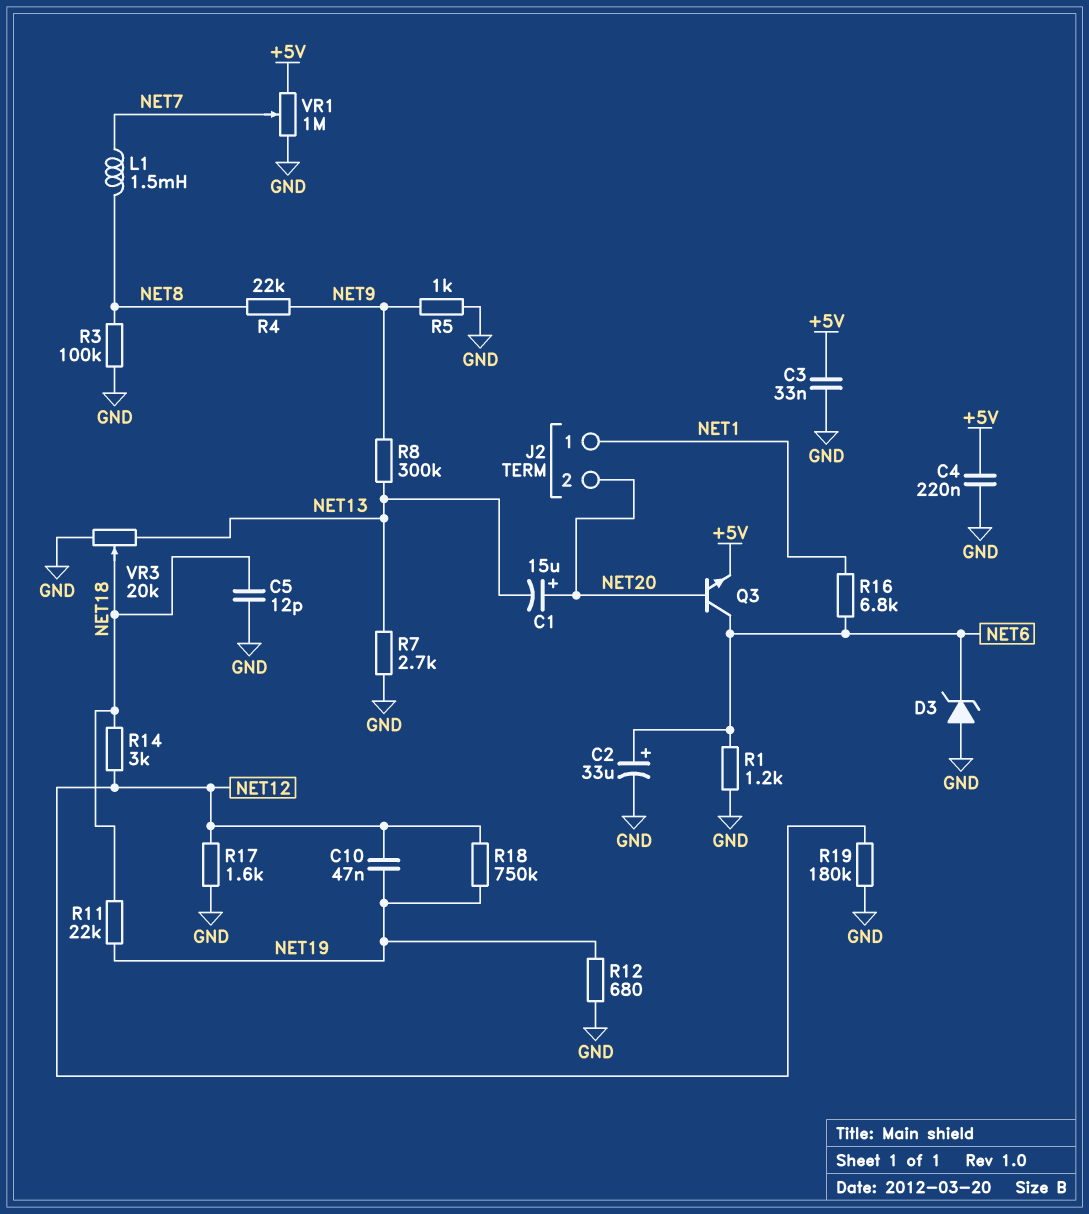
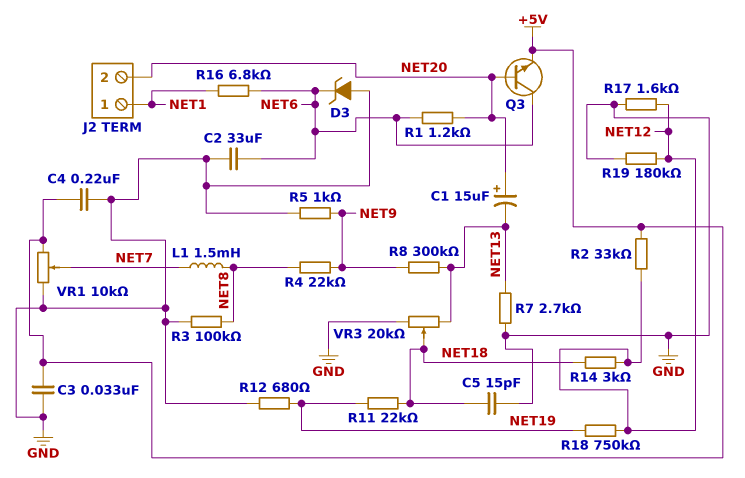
C2: 33uF (plus NET6, minus GND) -> 33uF (GND, NET6)
C5: 12pF (GND, NET18) -> 15pF (GND, NET18)
C10: 47nF (NET12, NET19) -> none
R1: 1.2k (GND, NET6) -> 1.2k (NET6, NET20)
R2: none -> 33k (+5V, NET12)
VR1: 1M (+5V, GND, wiper NET7) -> 10k (+5V, GND, wiper NET7)

